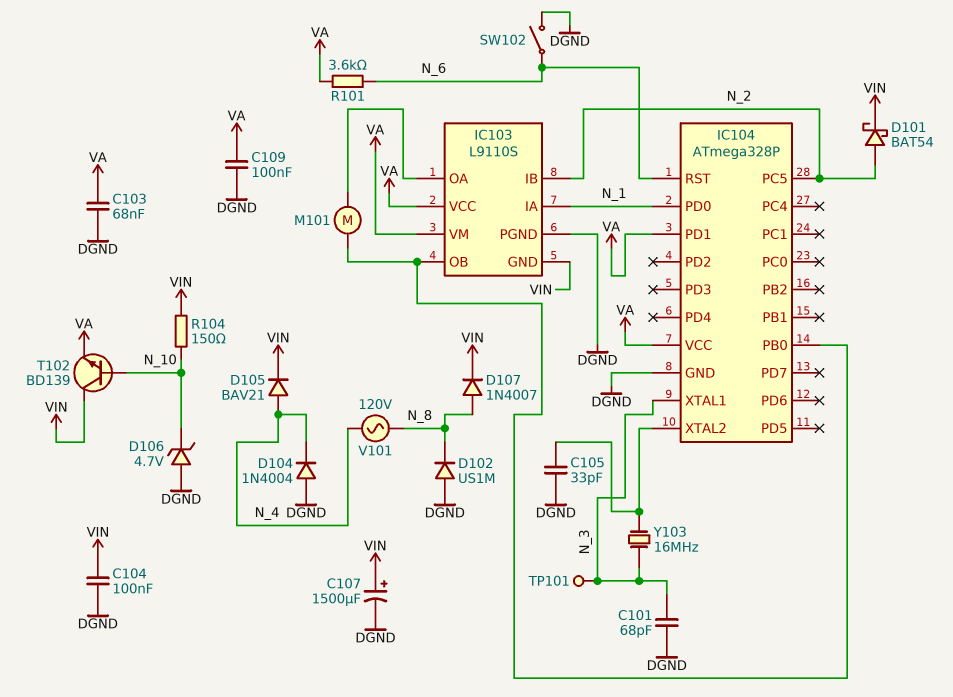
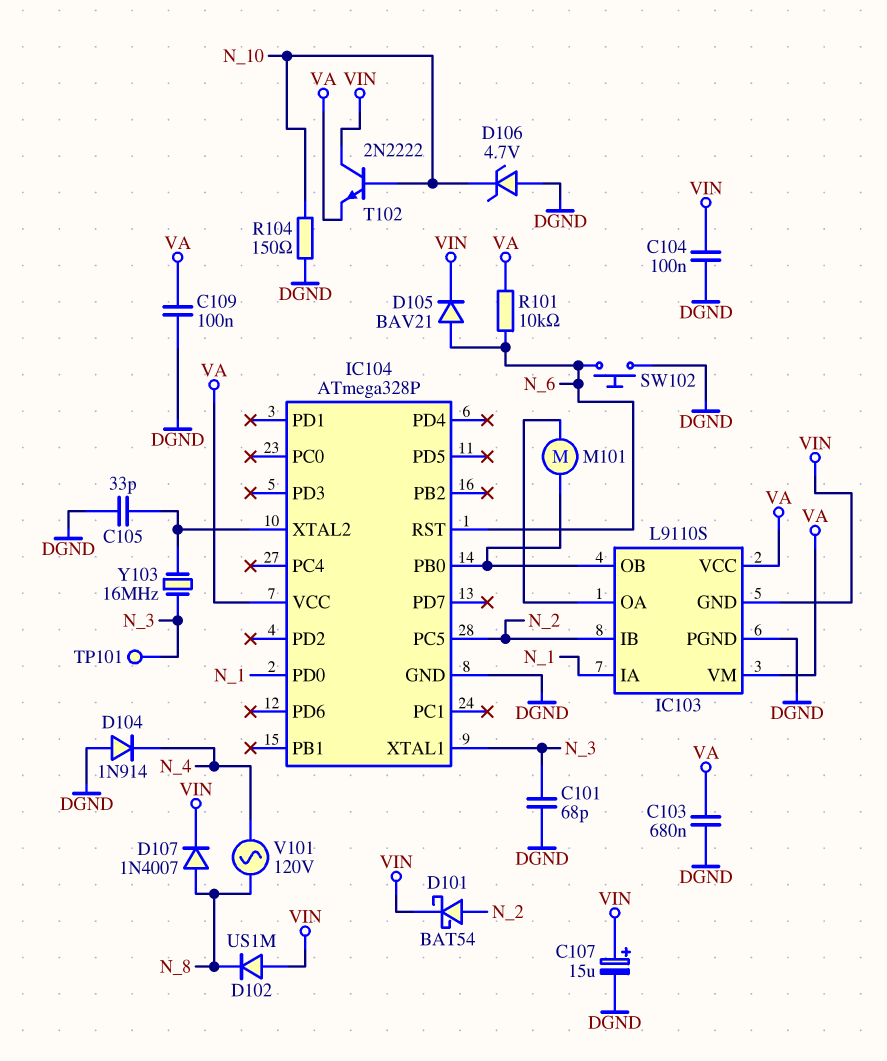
C103: 68nF (DGND, VA) -> 680nF (DGND, VA)
C107: 1500uF (plus VIN, minus DGND) -> 15uF (plus VIN, minus DGND)
D102: diode US1M (A DGND, K N_8) -> diode US1M (A VIN, K N_8)
D104: diode 1N4004 (A DGND, K N_4) -> diode 1N914 (A DGND, K N_4)
D105: diode BAV21 (A N_4, K VIN) -> diode BAV21 (A N_6, K VIN)
IC104 pin PD1: VA -> none
R101: 3.6k (N_6, VA) -> 10k (N_6, VA)
R104: 150 (N_10, VIN) -> 150 (DGND, N_10)
SW102: switch (DGND, N_6) -> button (DGND, N_6)
T102: NPN BD139 (B N_10, C VIN, E VA) -> NPN 2N2222 (B N_10, C VIN, E VA)

